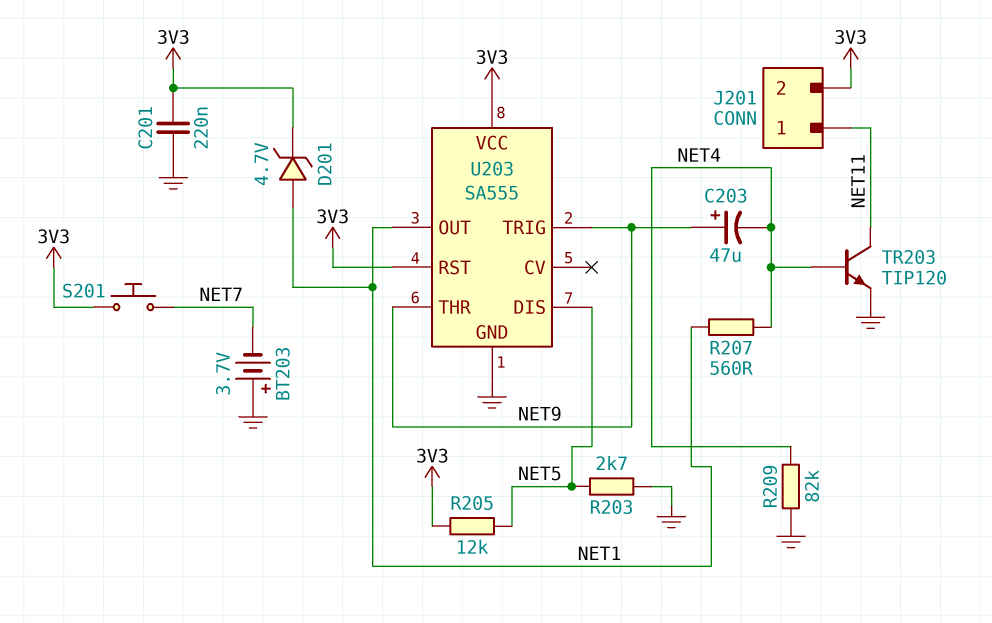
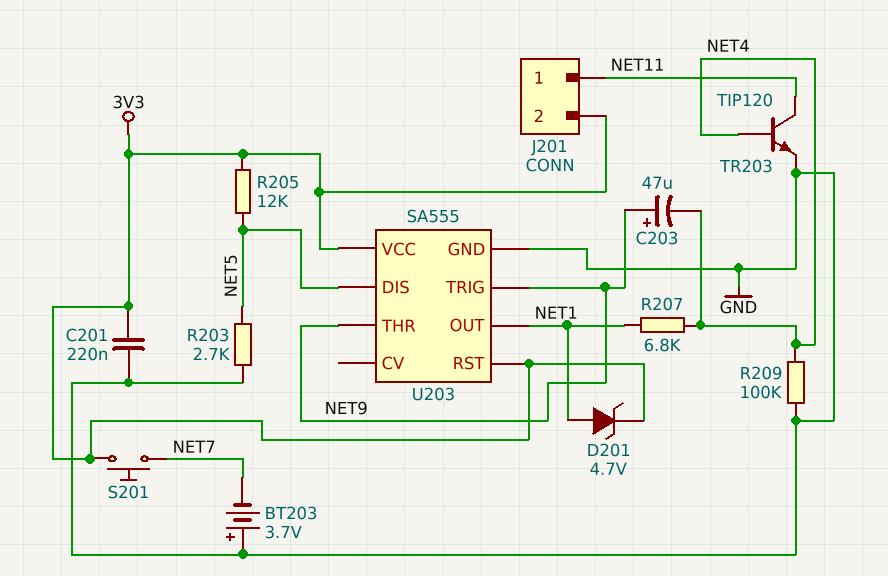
R207: 560 (NET1, NET4) -> 6.8k (NET1, NET4)
R209: 82k (GND, NET4) -> 100k (GND, NET4)

